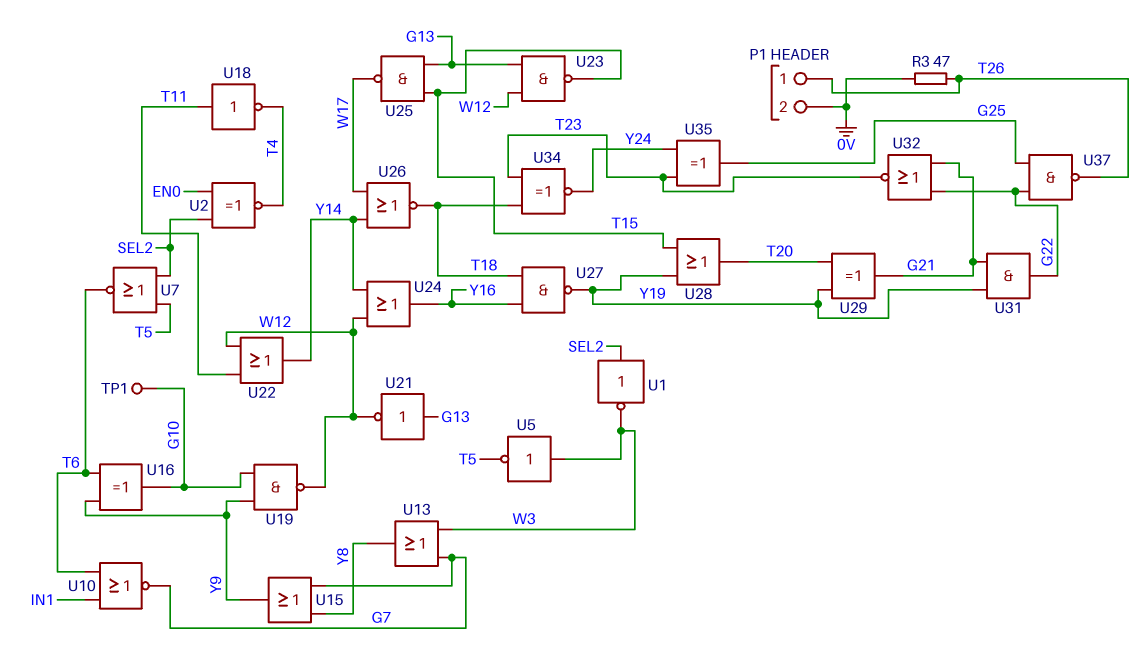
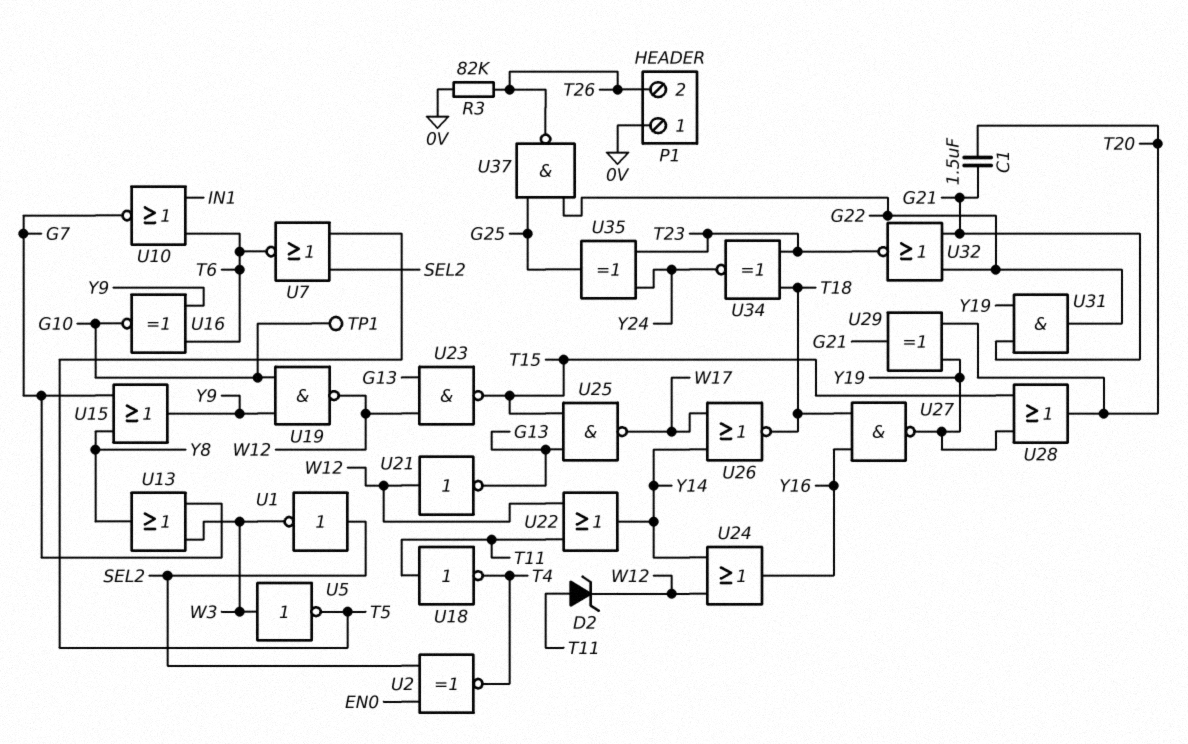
C1: none -> 1.5uF (G21, T20)
D2: none -> zener (A T11, K W12)
P1 pin 1: T26 -> 0V
P1 pin 2: 0V -> T26
R3: 47 (0V, T26) -> 82k (0V, T26)
U16: XOR (in T6, in Y9, out G10) -> XNOR (in T6, in Y9, out G10)
U21: NOT (in G13, out W12) -> NOT (in W12, out G13)

